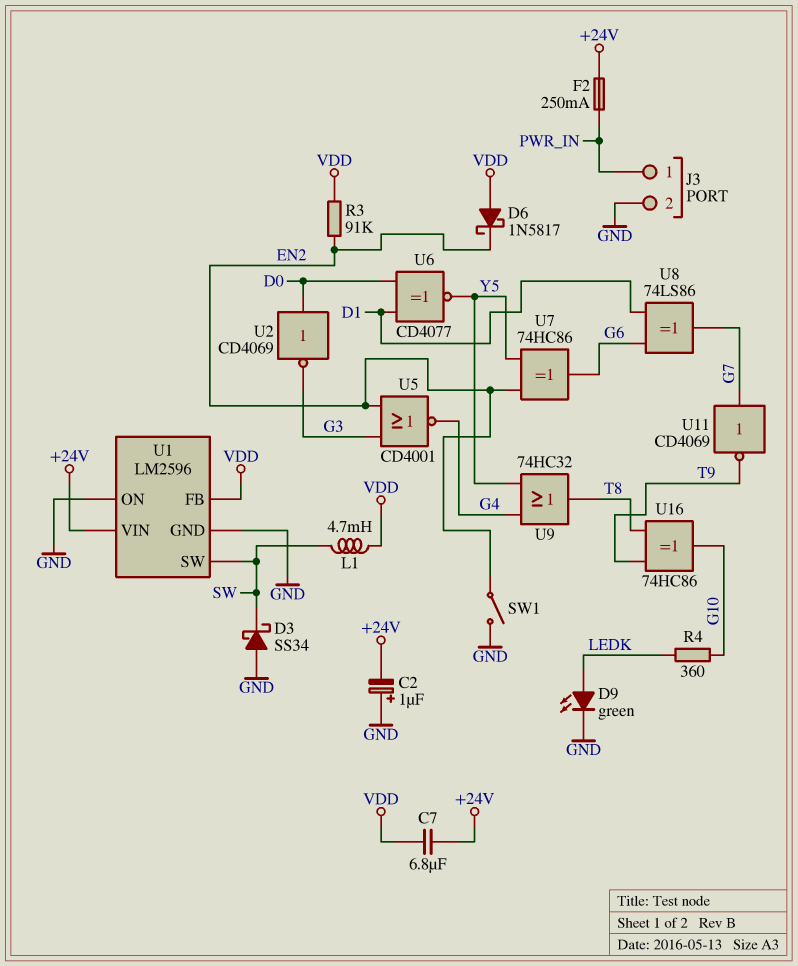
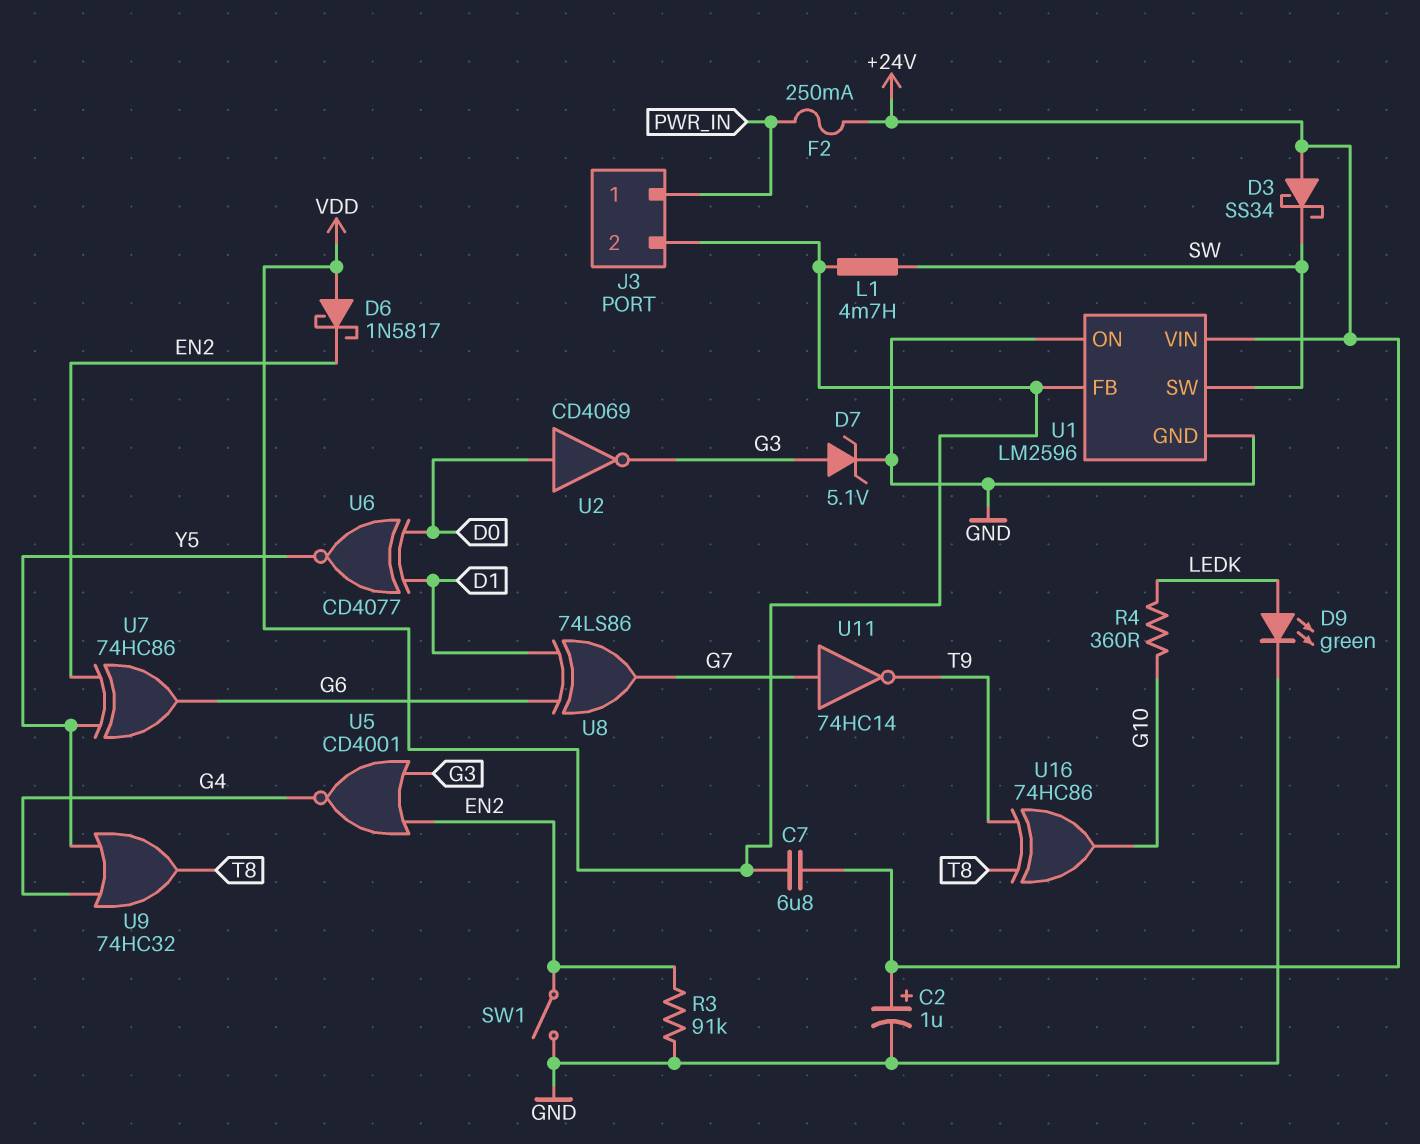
C2: 1uF (plus GND, minus +24V) -> 1uF (plus +24V, minus GND)
D3: schottky SS34 (A GND, K SW) -> schottky SS34 (A +24V, K SW)
D7: none -> zener 5.1V (A G3, K GND)
J3 pin 2: GND -> VDD
R3: 91k (EN2, VDD) -> 91k (EN2, GND)
U11: NOT CD4069 (in G7, out T9) -> NOT 74HC14 (in G7, out T9)

